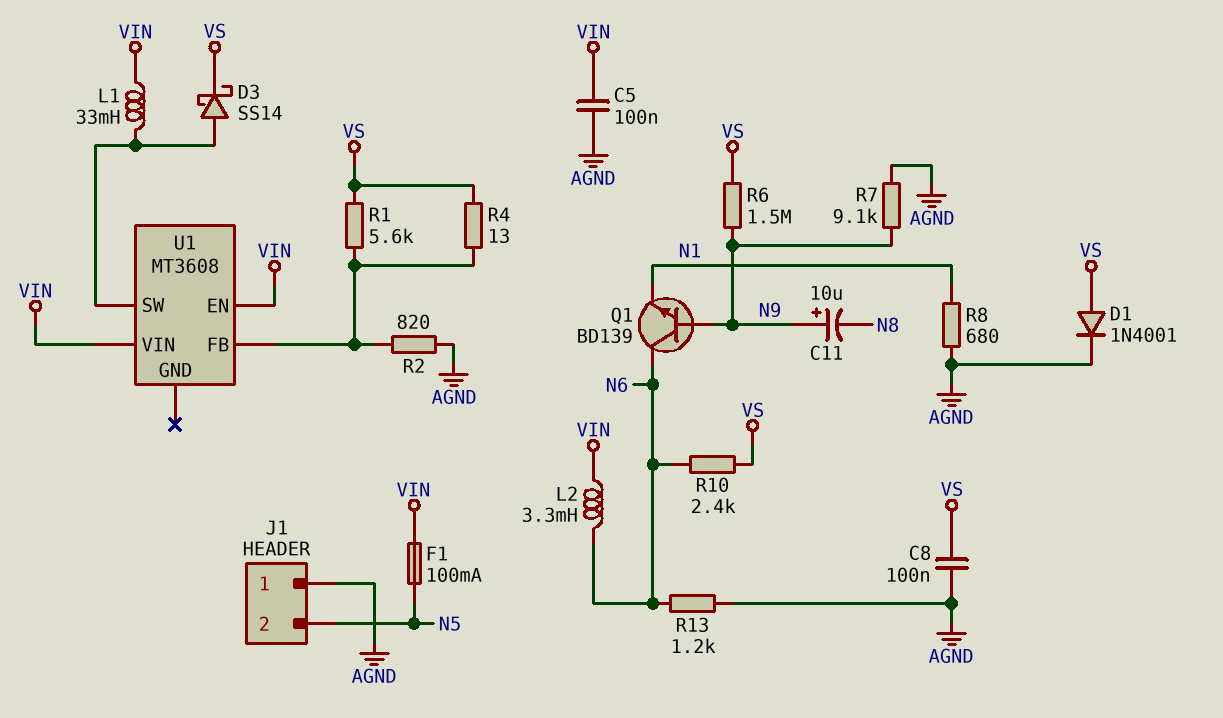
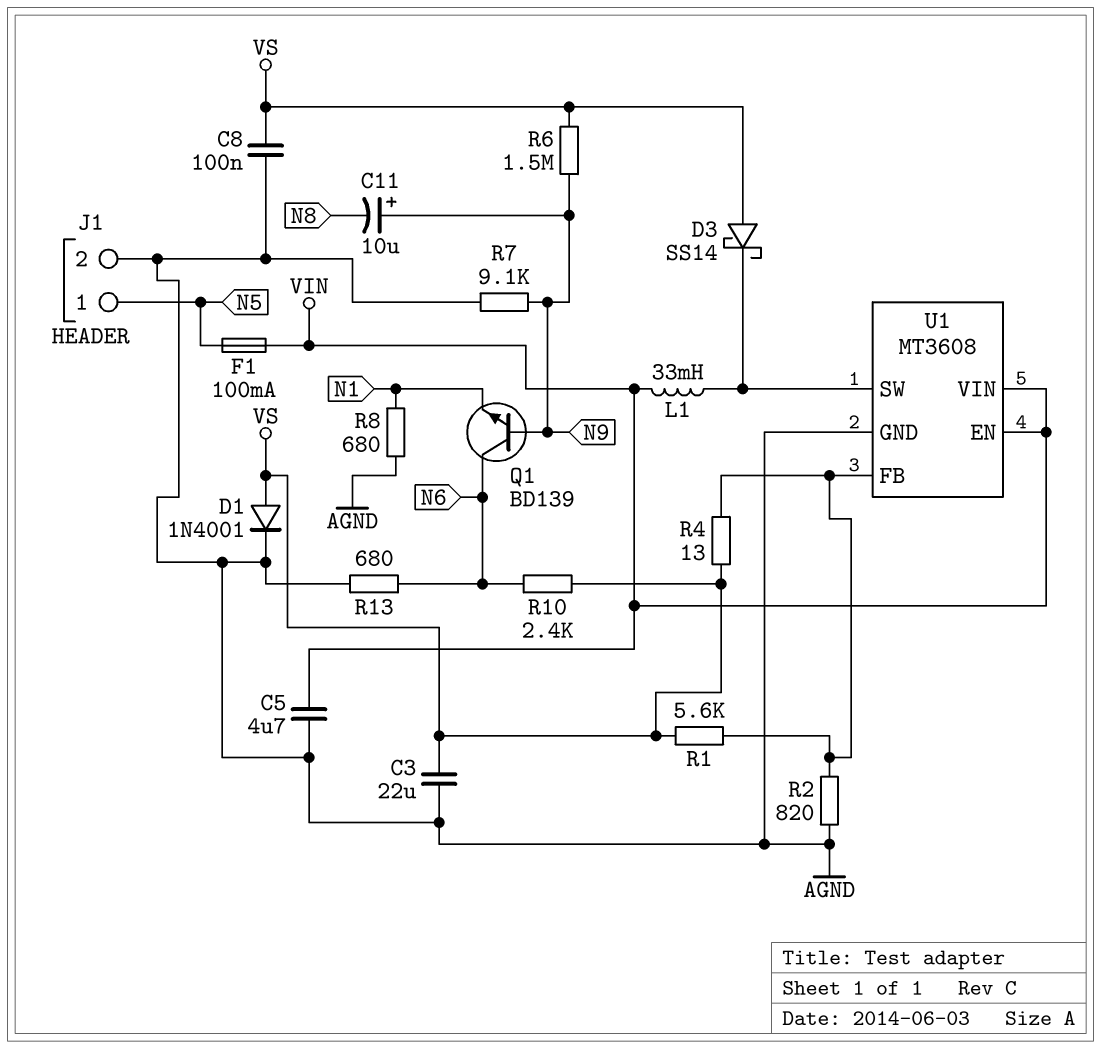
C3: none -> 22uF (AGND, VS)
C5: 100nF (AGND, VIN) -> 4.7uF (AGND, VIN)
D3: schottky SS14 (A U1/SW, K VS) -> schottky SS14 (A VS, K U1/SW)
J1 pin 1: AGND -> N5
J1 pin 2: N5 -> AGND
L2: 3.3mH (N6, VIN) -> none
R13: 1.2k (AGND, N6) -> 680 (AGND, N6)
U1 pin GND: none -> AGND

